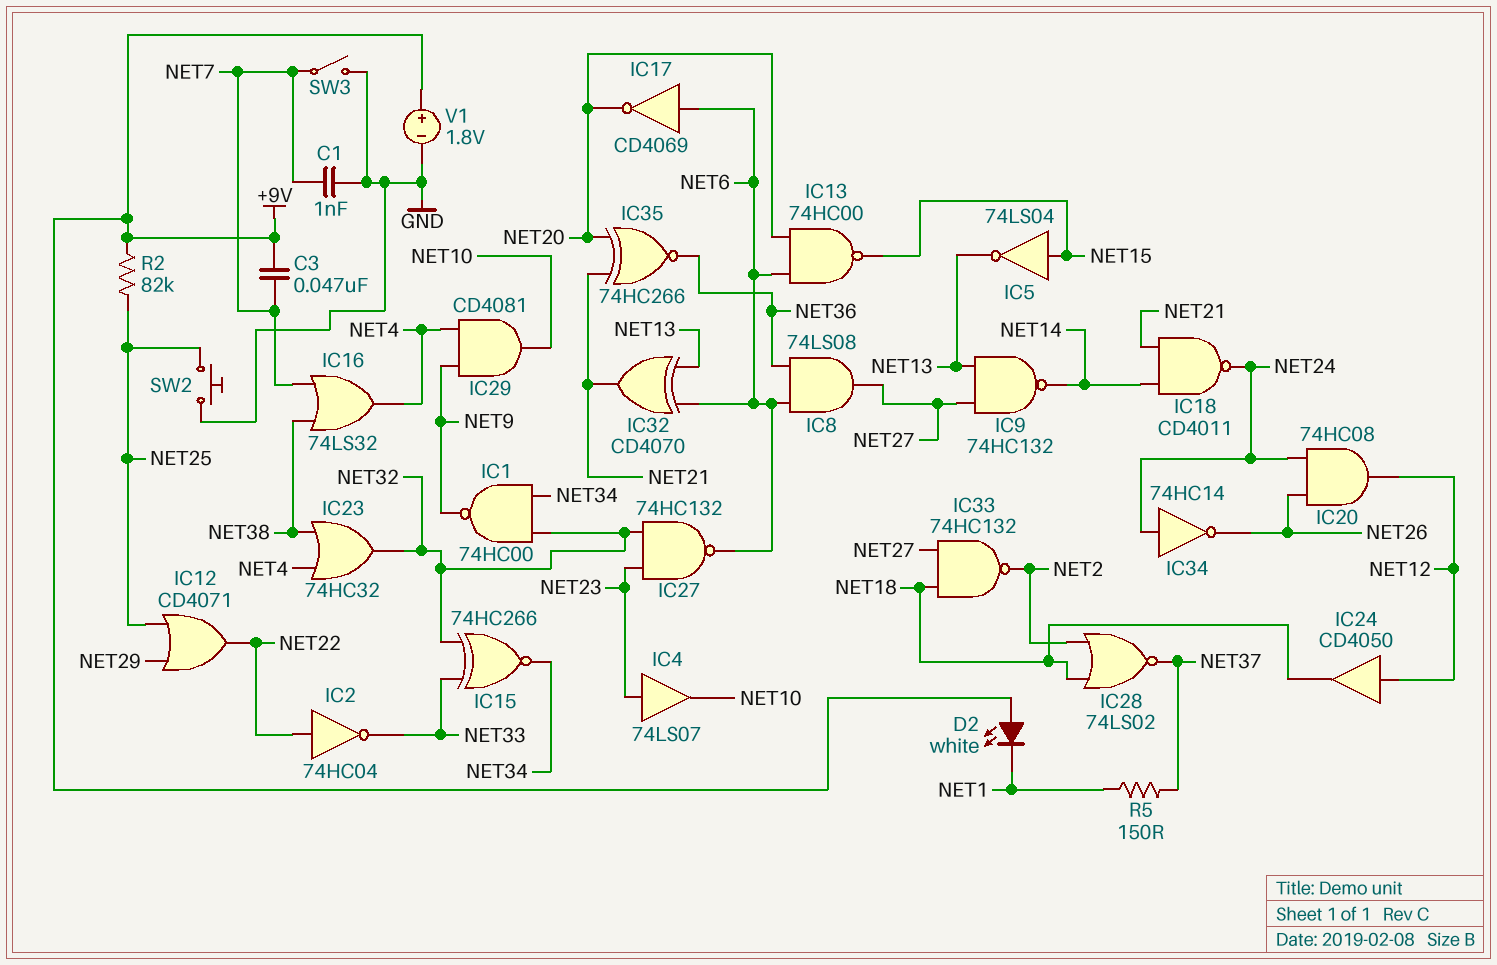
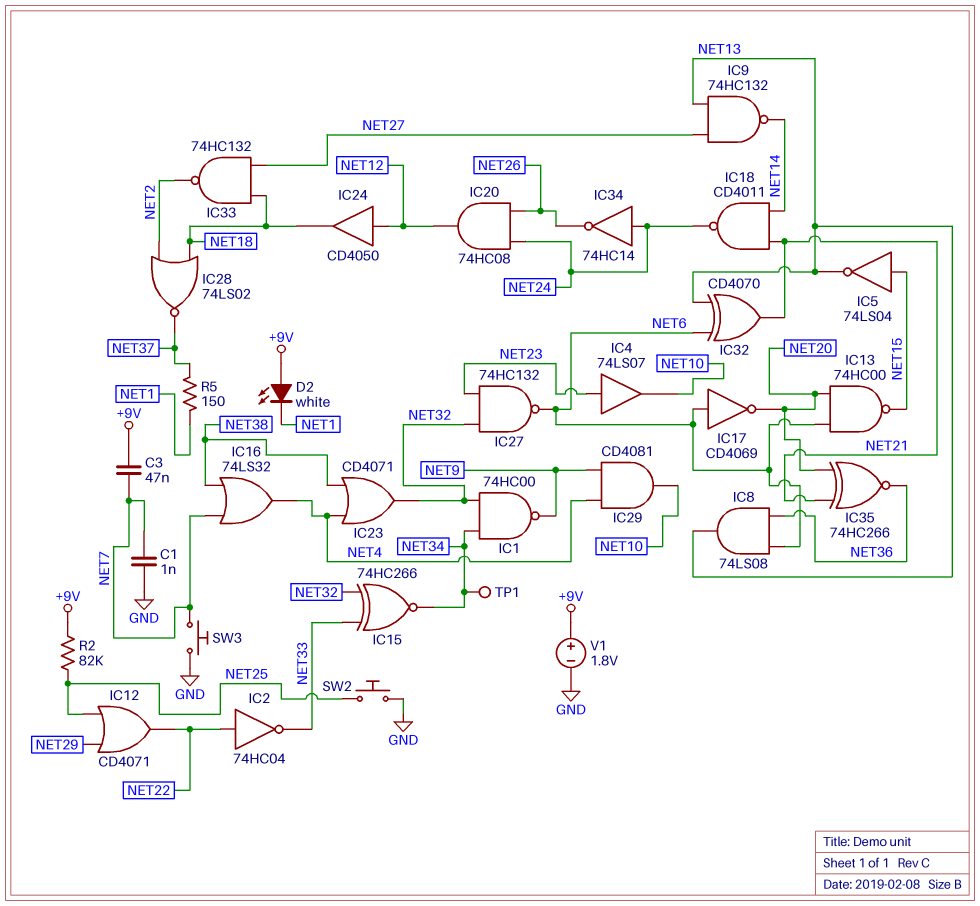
IC8: AND 74LS08 (in NET6, in NET36, out NET27) -> AND 74LS08 (in NET6, in NET36, out NET13)
IC23: OR 74HC32 (in NET4, in NET38, out NET32) -> OR CD4071 (in NET4, in NET38, out NET32)
SW3: switch (GND, NET7) -> button (GND, NET7)
TP1: none -> test point (NET34)

